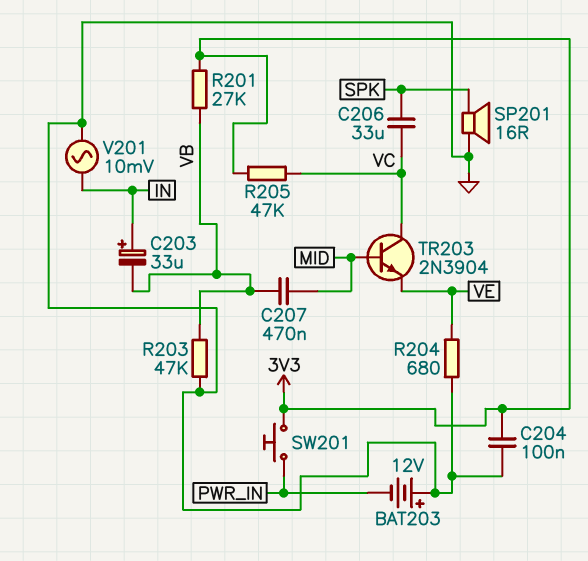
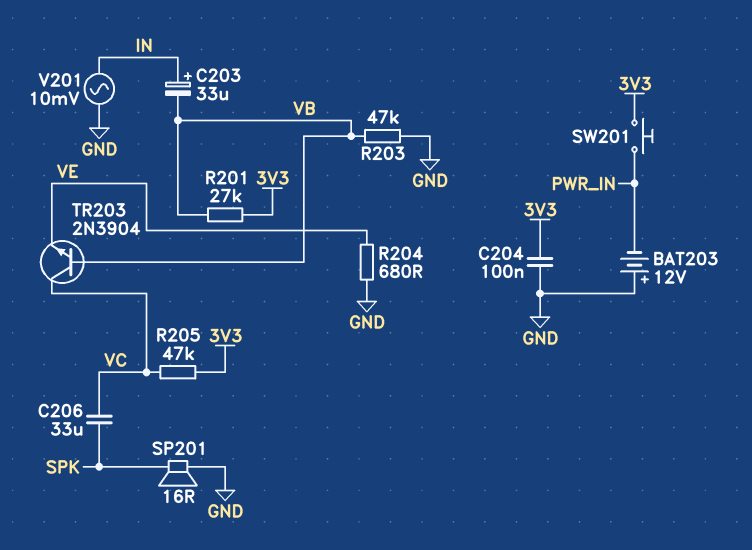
C207: 470nF (MID, VB) -> none
TR203: NPN 2N3904 (B MID, C VC, E VE) -> NPN 2N3904 (B VB, C VC, E VE)

